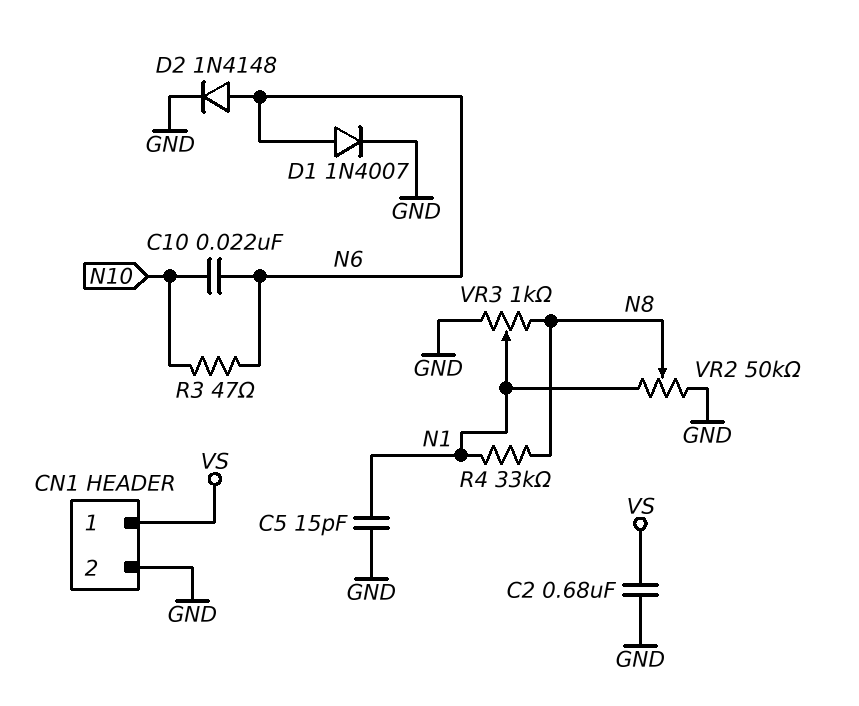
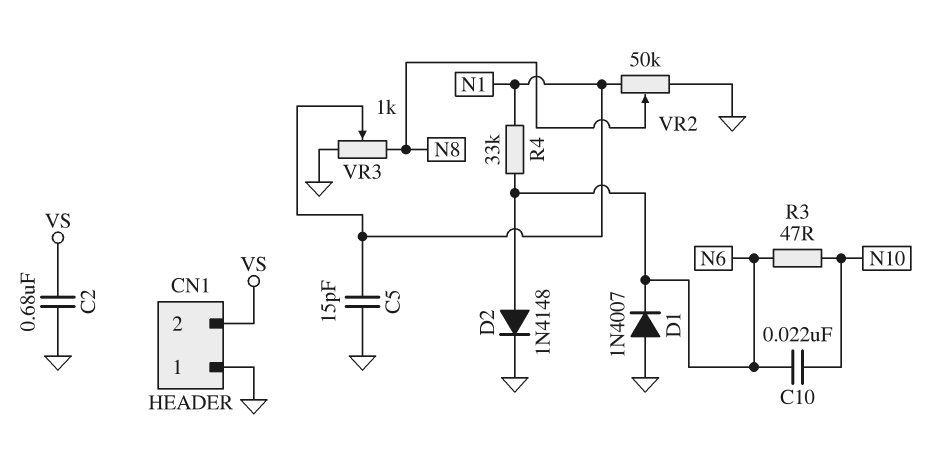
CN1 pin 1: VS -> GND
CN1 pin 2: GND -> VS
D1: diode 1N4007 (A N6, K GND) -> diode 1N4007 (A GND, K N6)
R4: 33k (N1, N8) -> 33k (N1, N6)

